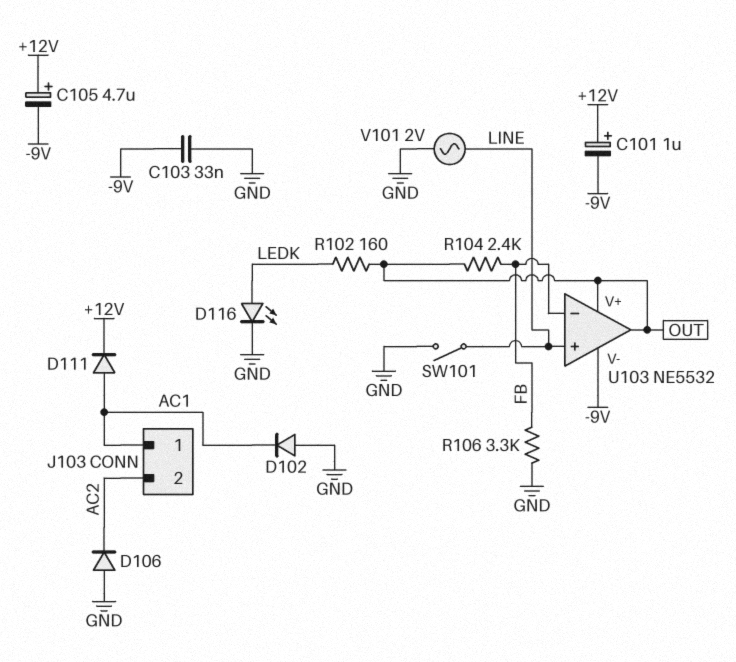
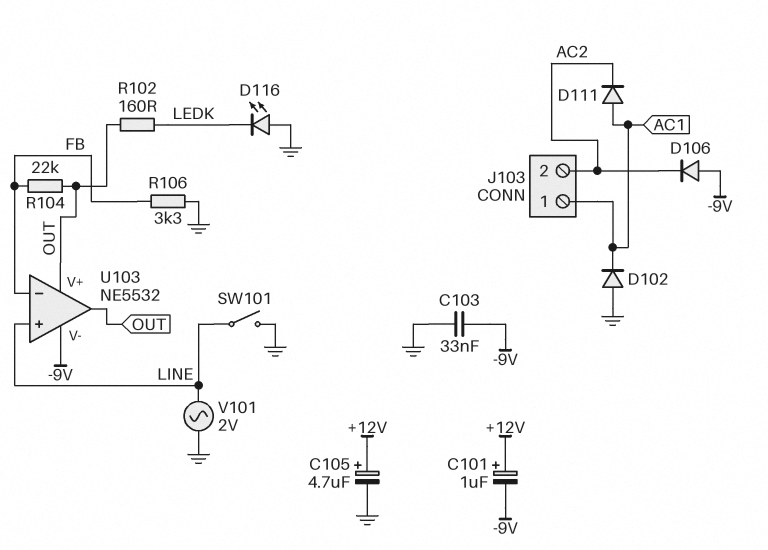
C105: 4.7uF (plus +12V, minus -9V) -> 4.7uF (plus +12V, minus GND)
D106: diode (A GND, K AC2) -> diode (A -9V, K AC2)
D111: diode (A AC1, K +12V) -> diode (A AC1, K AC2)
D116: LED (A LEDK, K GND) -> LED (A GND, K LEDK)
R104: 2.4k (FB, OUT) -> 22k (FB, OUT)

